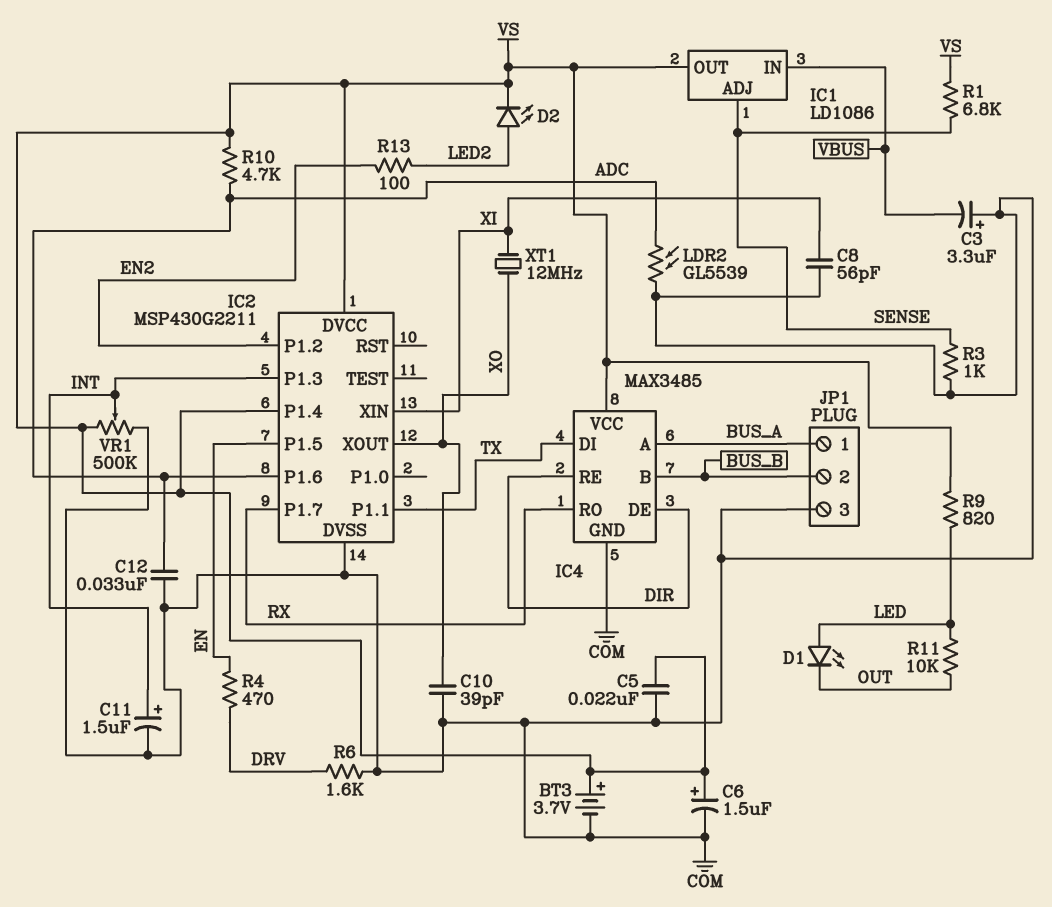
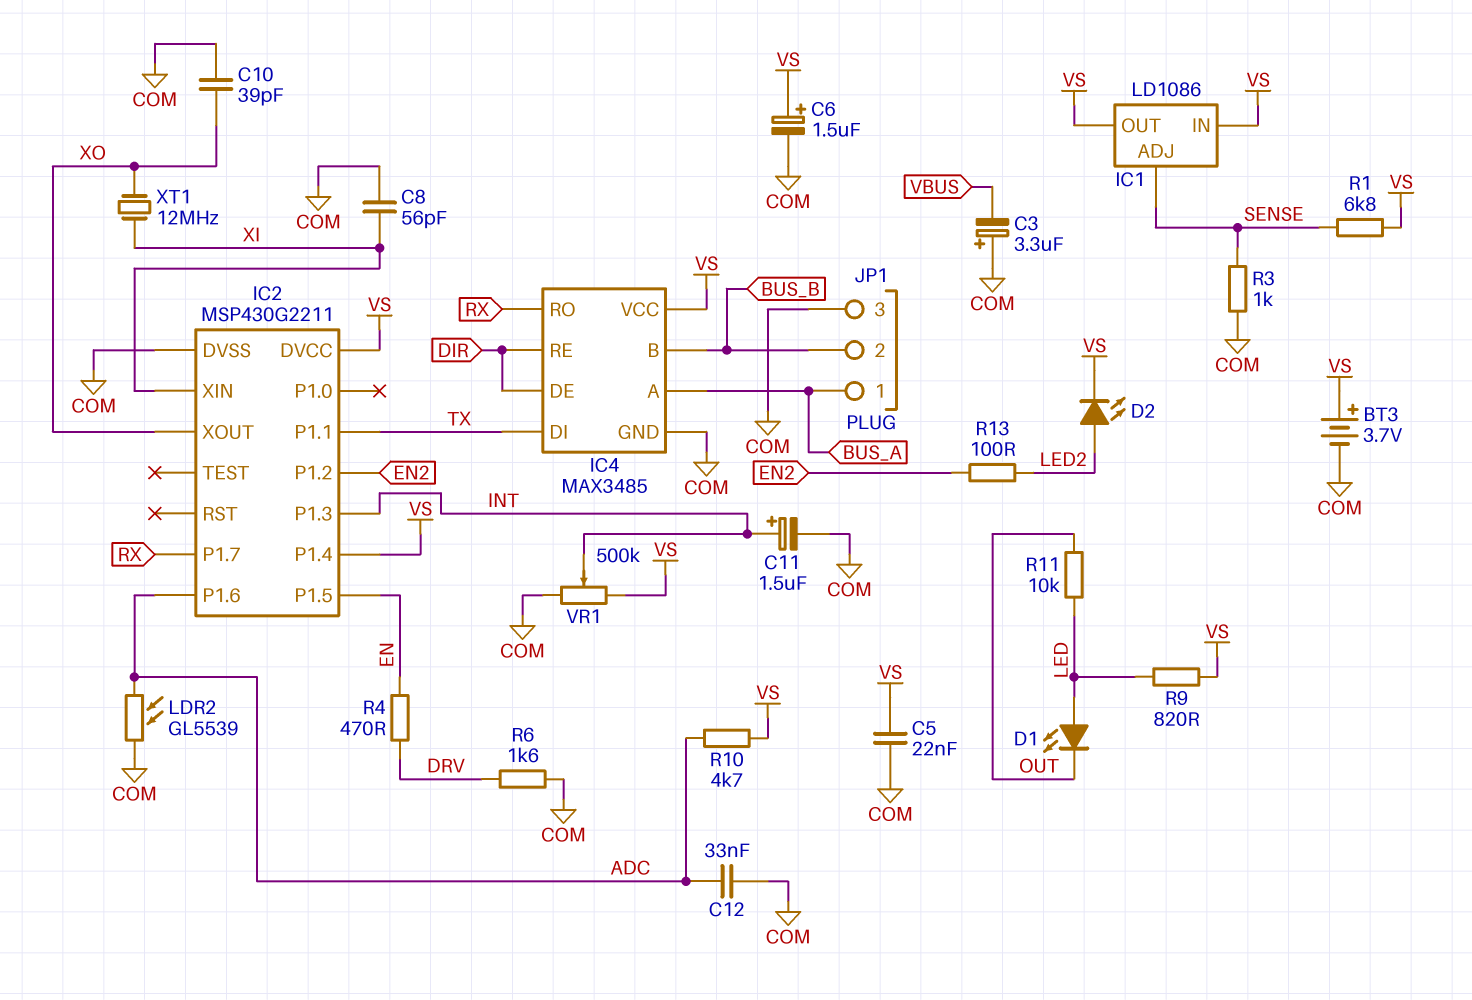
IC1 pin IN: VBUS -> VS

